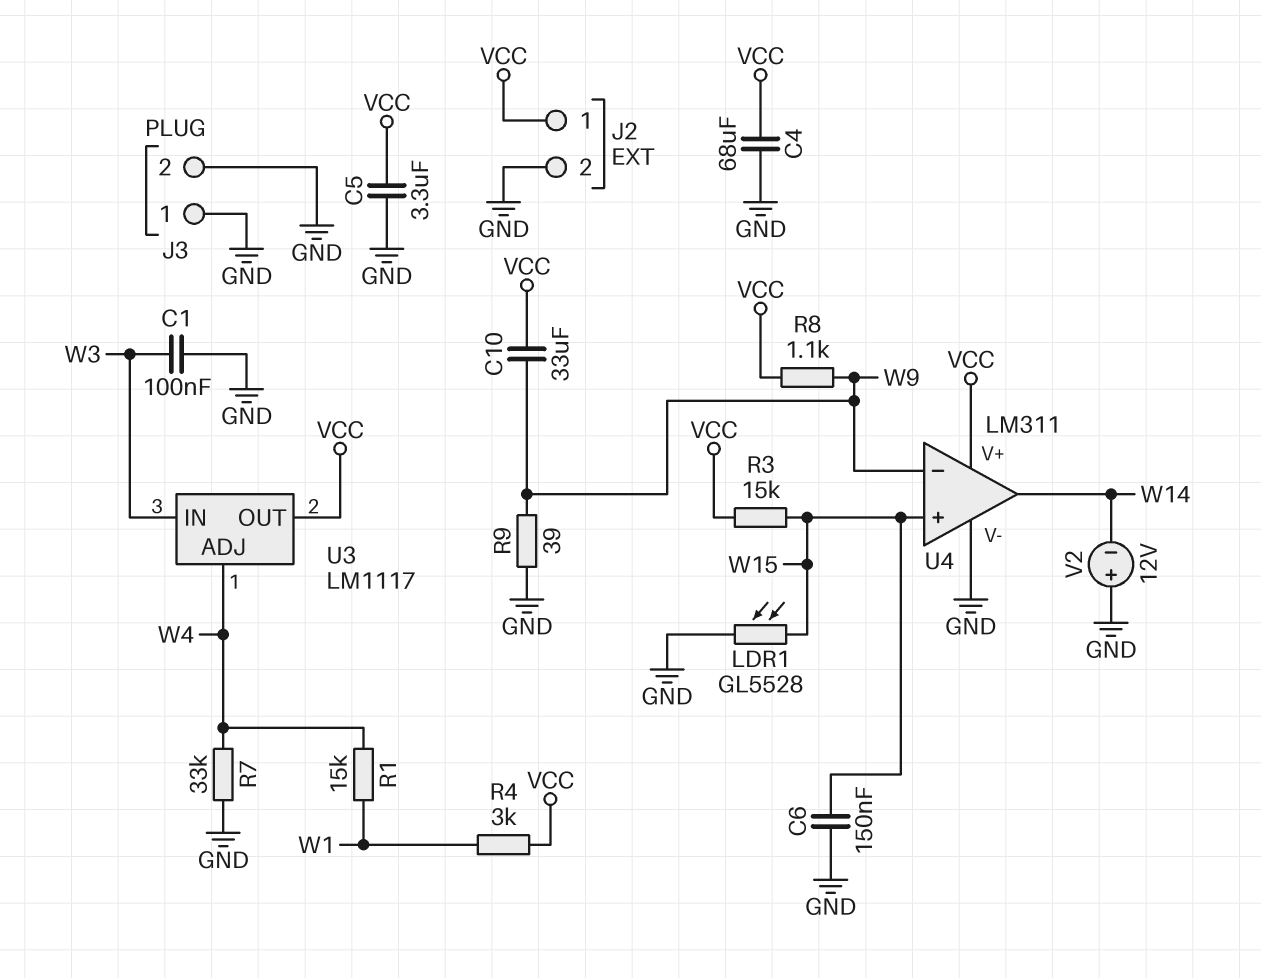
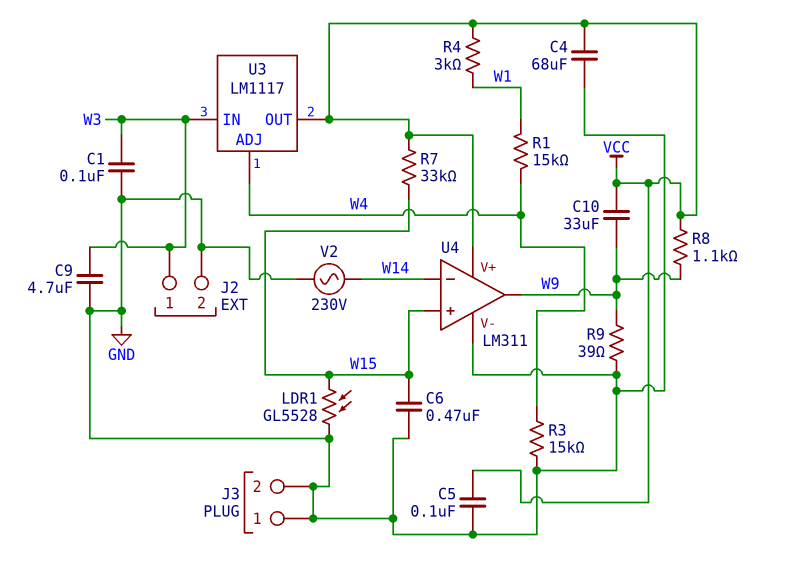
C5: 3.3uF (GND, VCC) -> 100nF (GND, VCC)
C6: 150nF (GND, W15) -> 470nF (GND, W15)
C9: none -> 4.7uF (GND, W3)
J2 pin 1: VCC -> W3
R3: 15k (VCC, W15) -> 15k (GND, W4)
R7: 33k (GND, W4) -> 33k (VCC, W15)
U4 pin in-: W9 -> W14
U4 pin out: W14 -> W9
V2: 12V (plus GND, minus W14) -> AC 230V (GND, W14)

